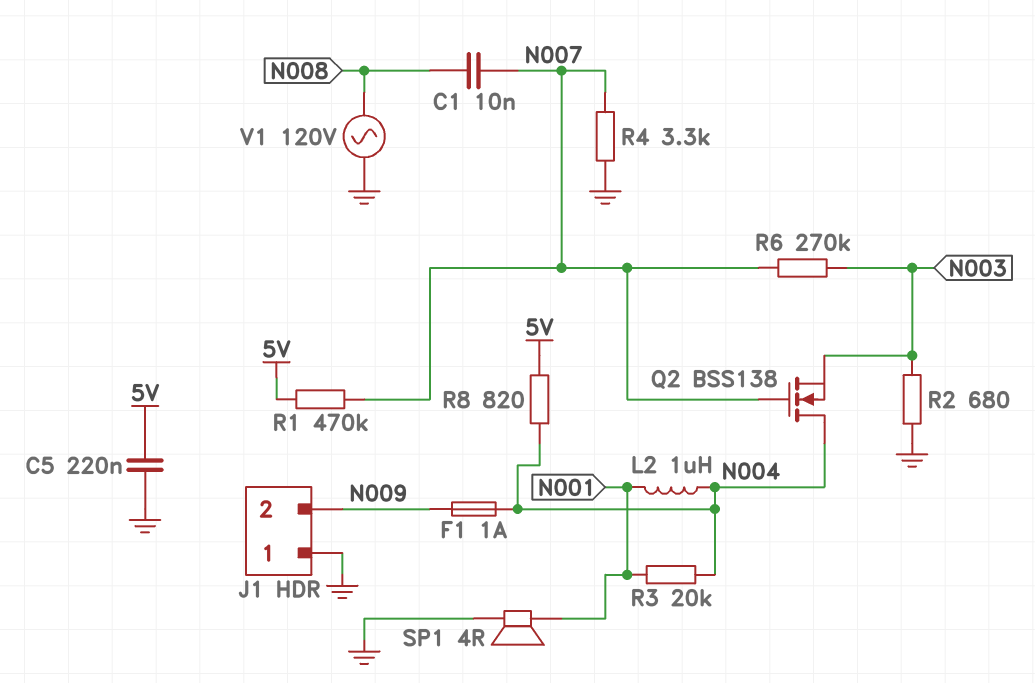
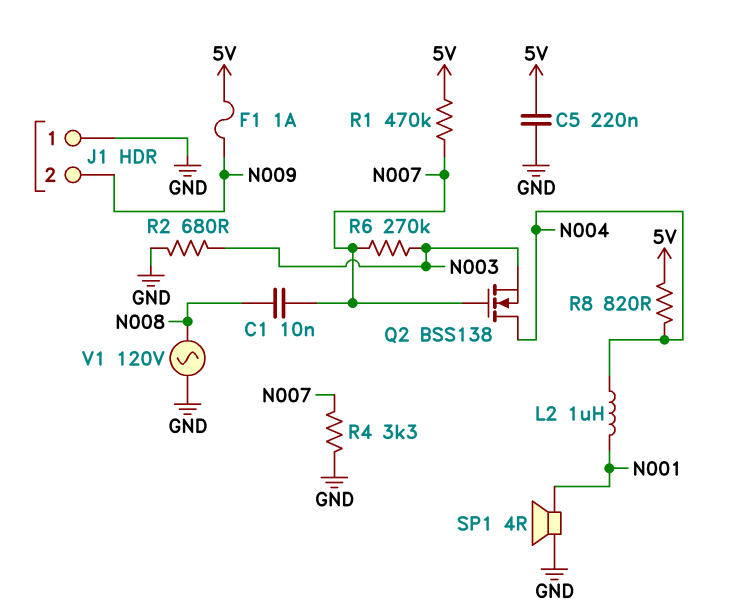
F1: 1A (N004, N009) -> 1A (5V, N009)
R3: 20k (N001, N004) -> none

